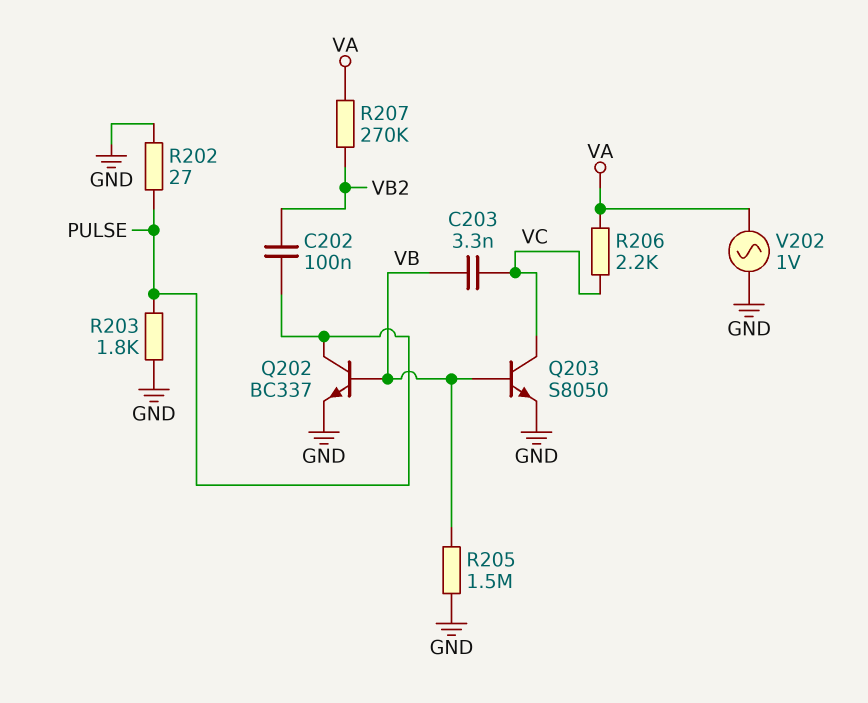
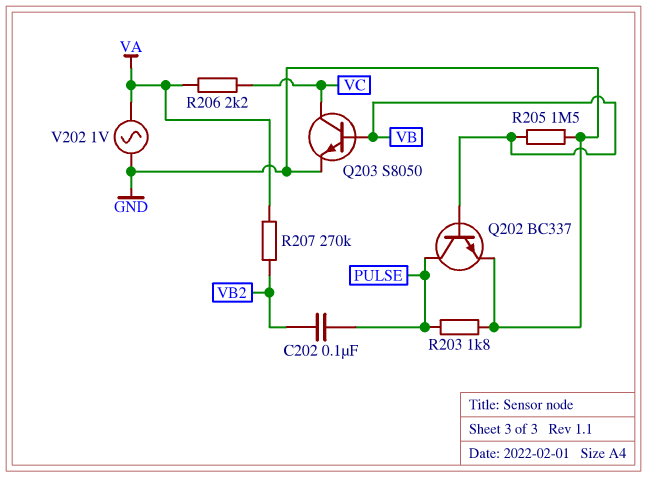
C203: 3.3nF (VB, VC) -> none
R202: 27 (GND, PULSE) -> none

